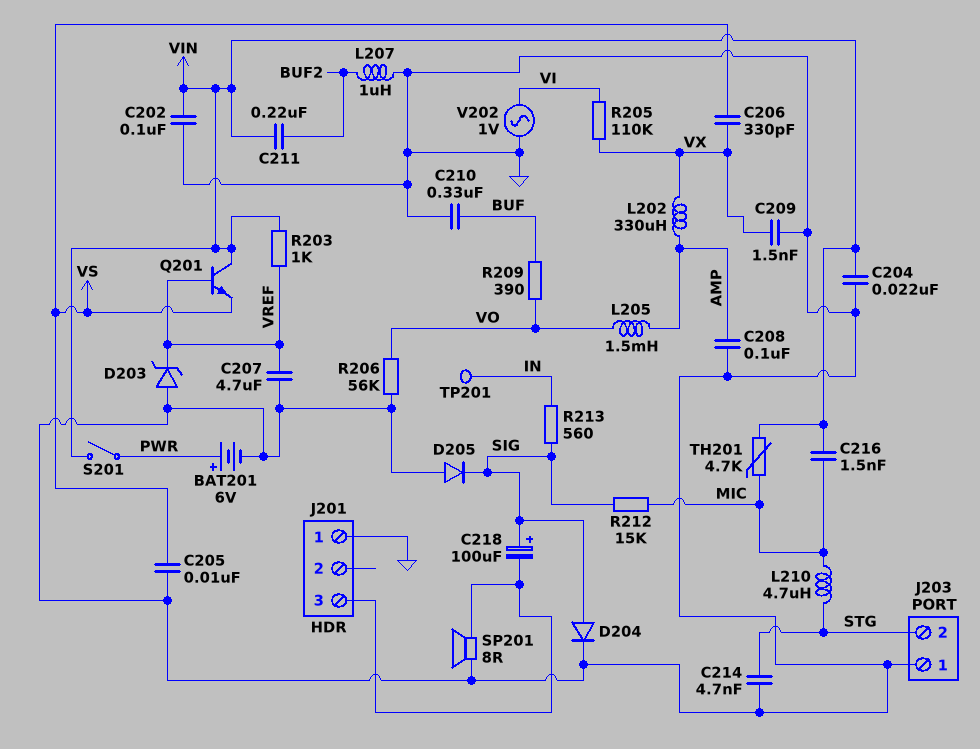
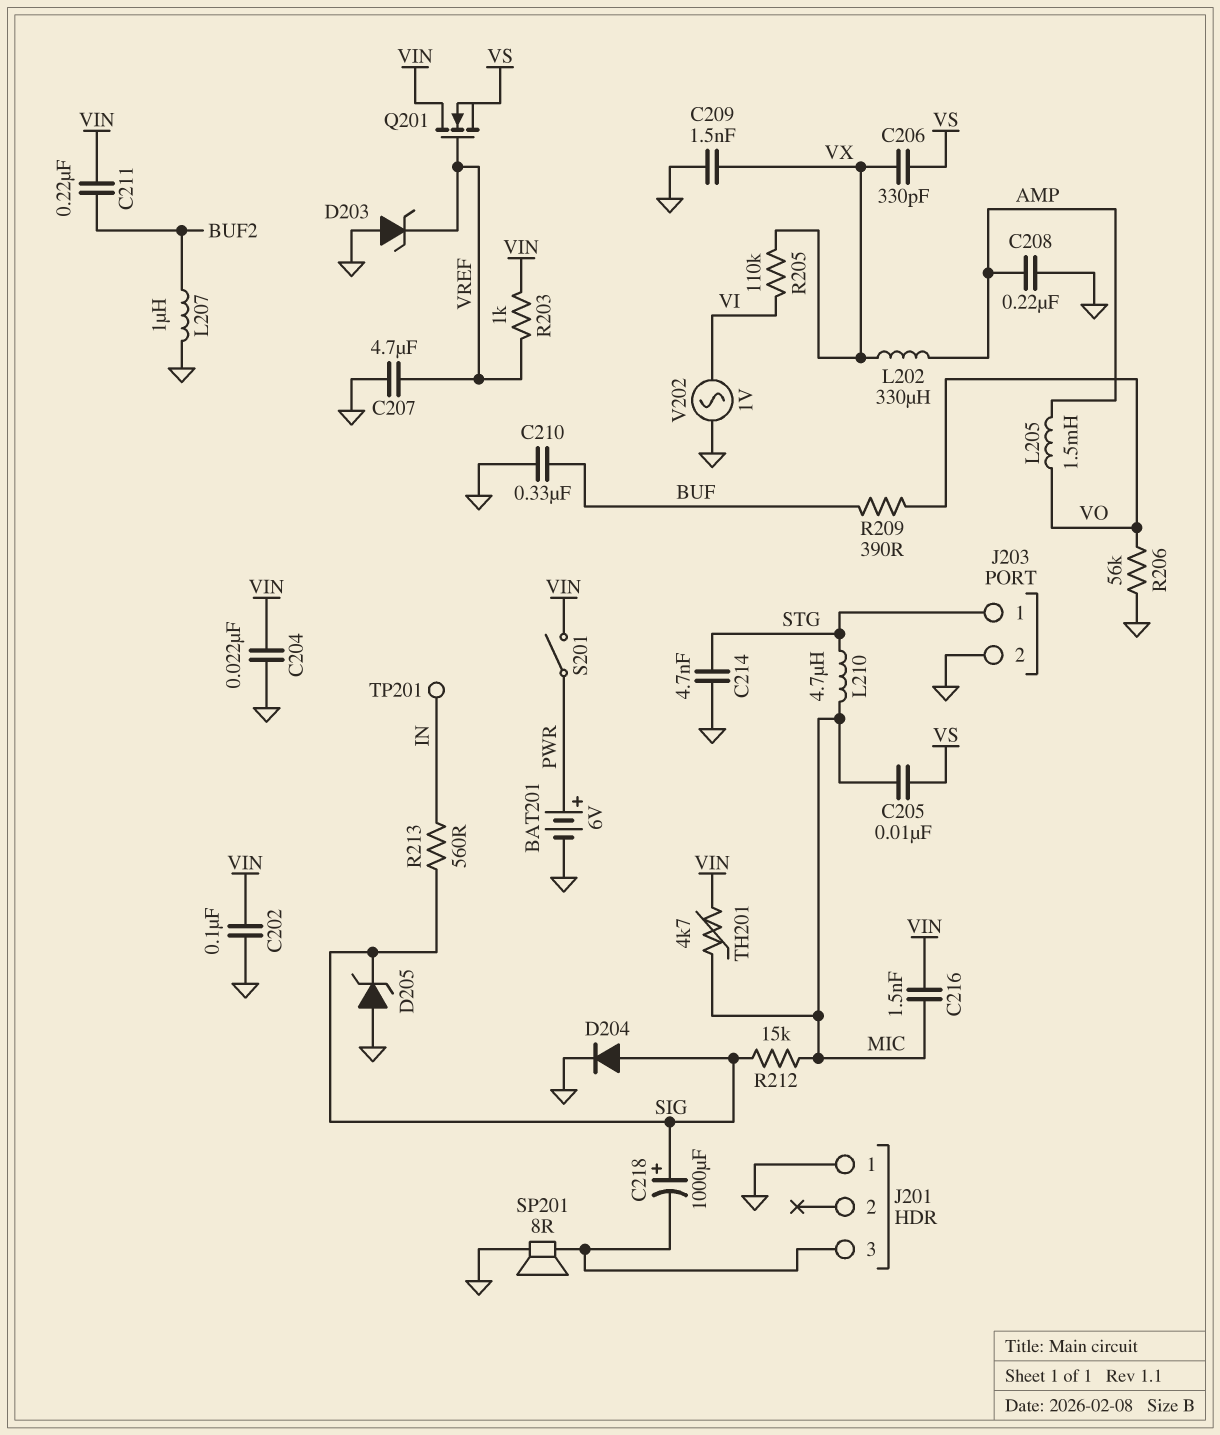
C205: 10nF (GND, VS) -> 10nF (MIC, VS)
C208: 100nF (AMP, GND) -> 220nF (AMP, GND)
C218: 100uF (plus SIG, minus J201/3) -> 1000uF (plus SIG, minus J201/3)
D205: diode (A GND, K SIG) -> zener (A GND, K SIG)
J203 pin 1: GND -> STG
J203 pin 2: STG -> GND
Q201: NPN (B VREF, C VIN, E VS) -> NMOS (G VREF, D VIN, S VS)

